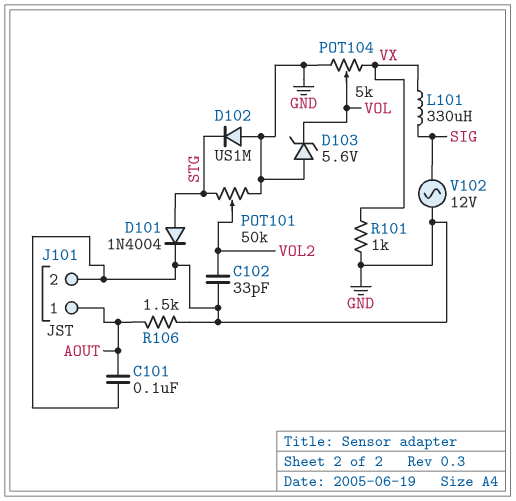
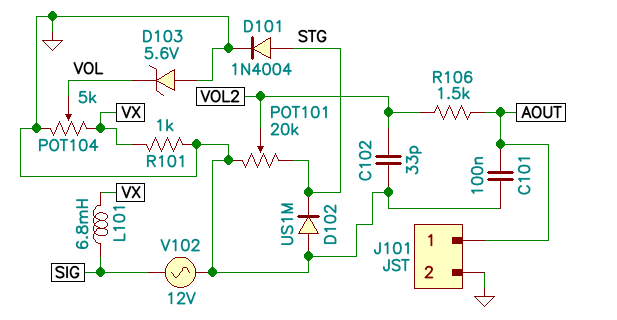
L101: 330uH (SIG, VX) -> 6.8mH (SIG, VX)
POT101: 50k (GND, STG, wiper VOL2) -> 20k (GND, STG, wiper VOL2)
R106: 1.5k (AOUT, GND) -> 1.5k (AOUT, VOL2)

